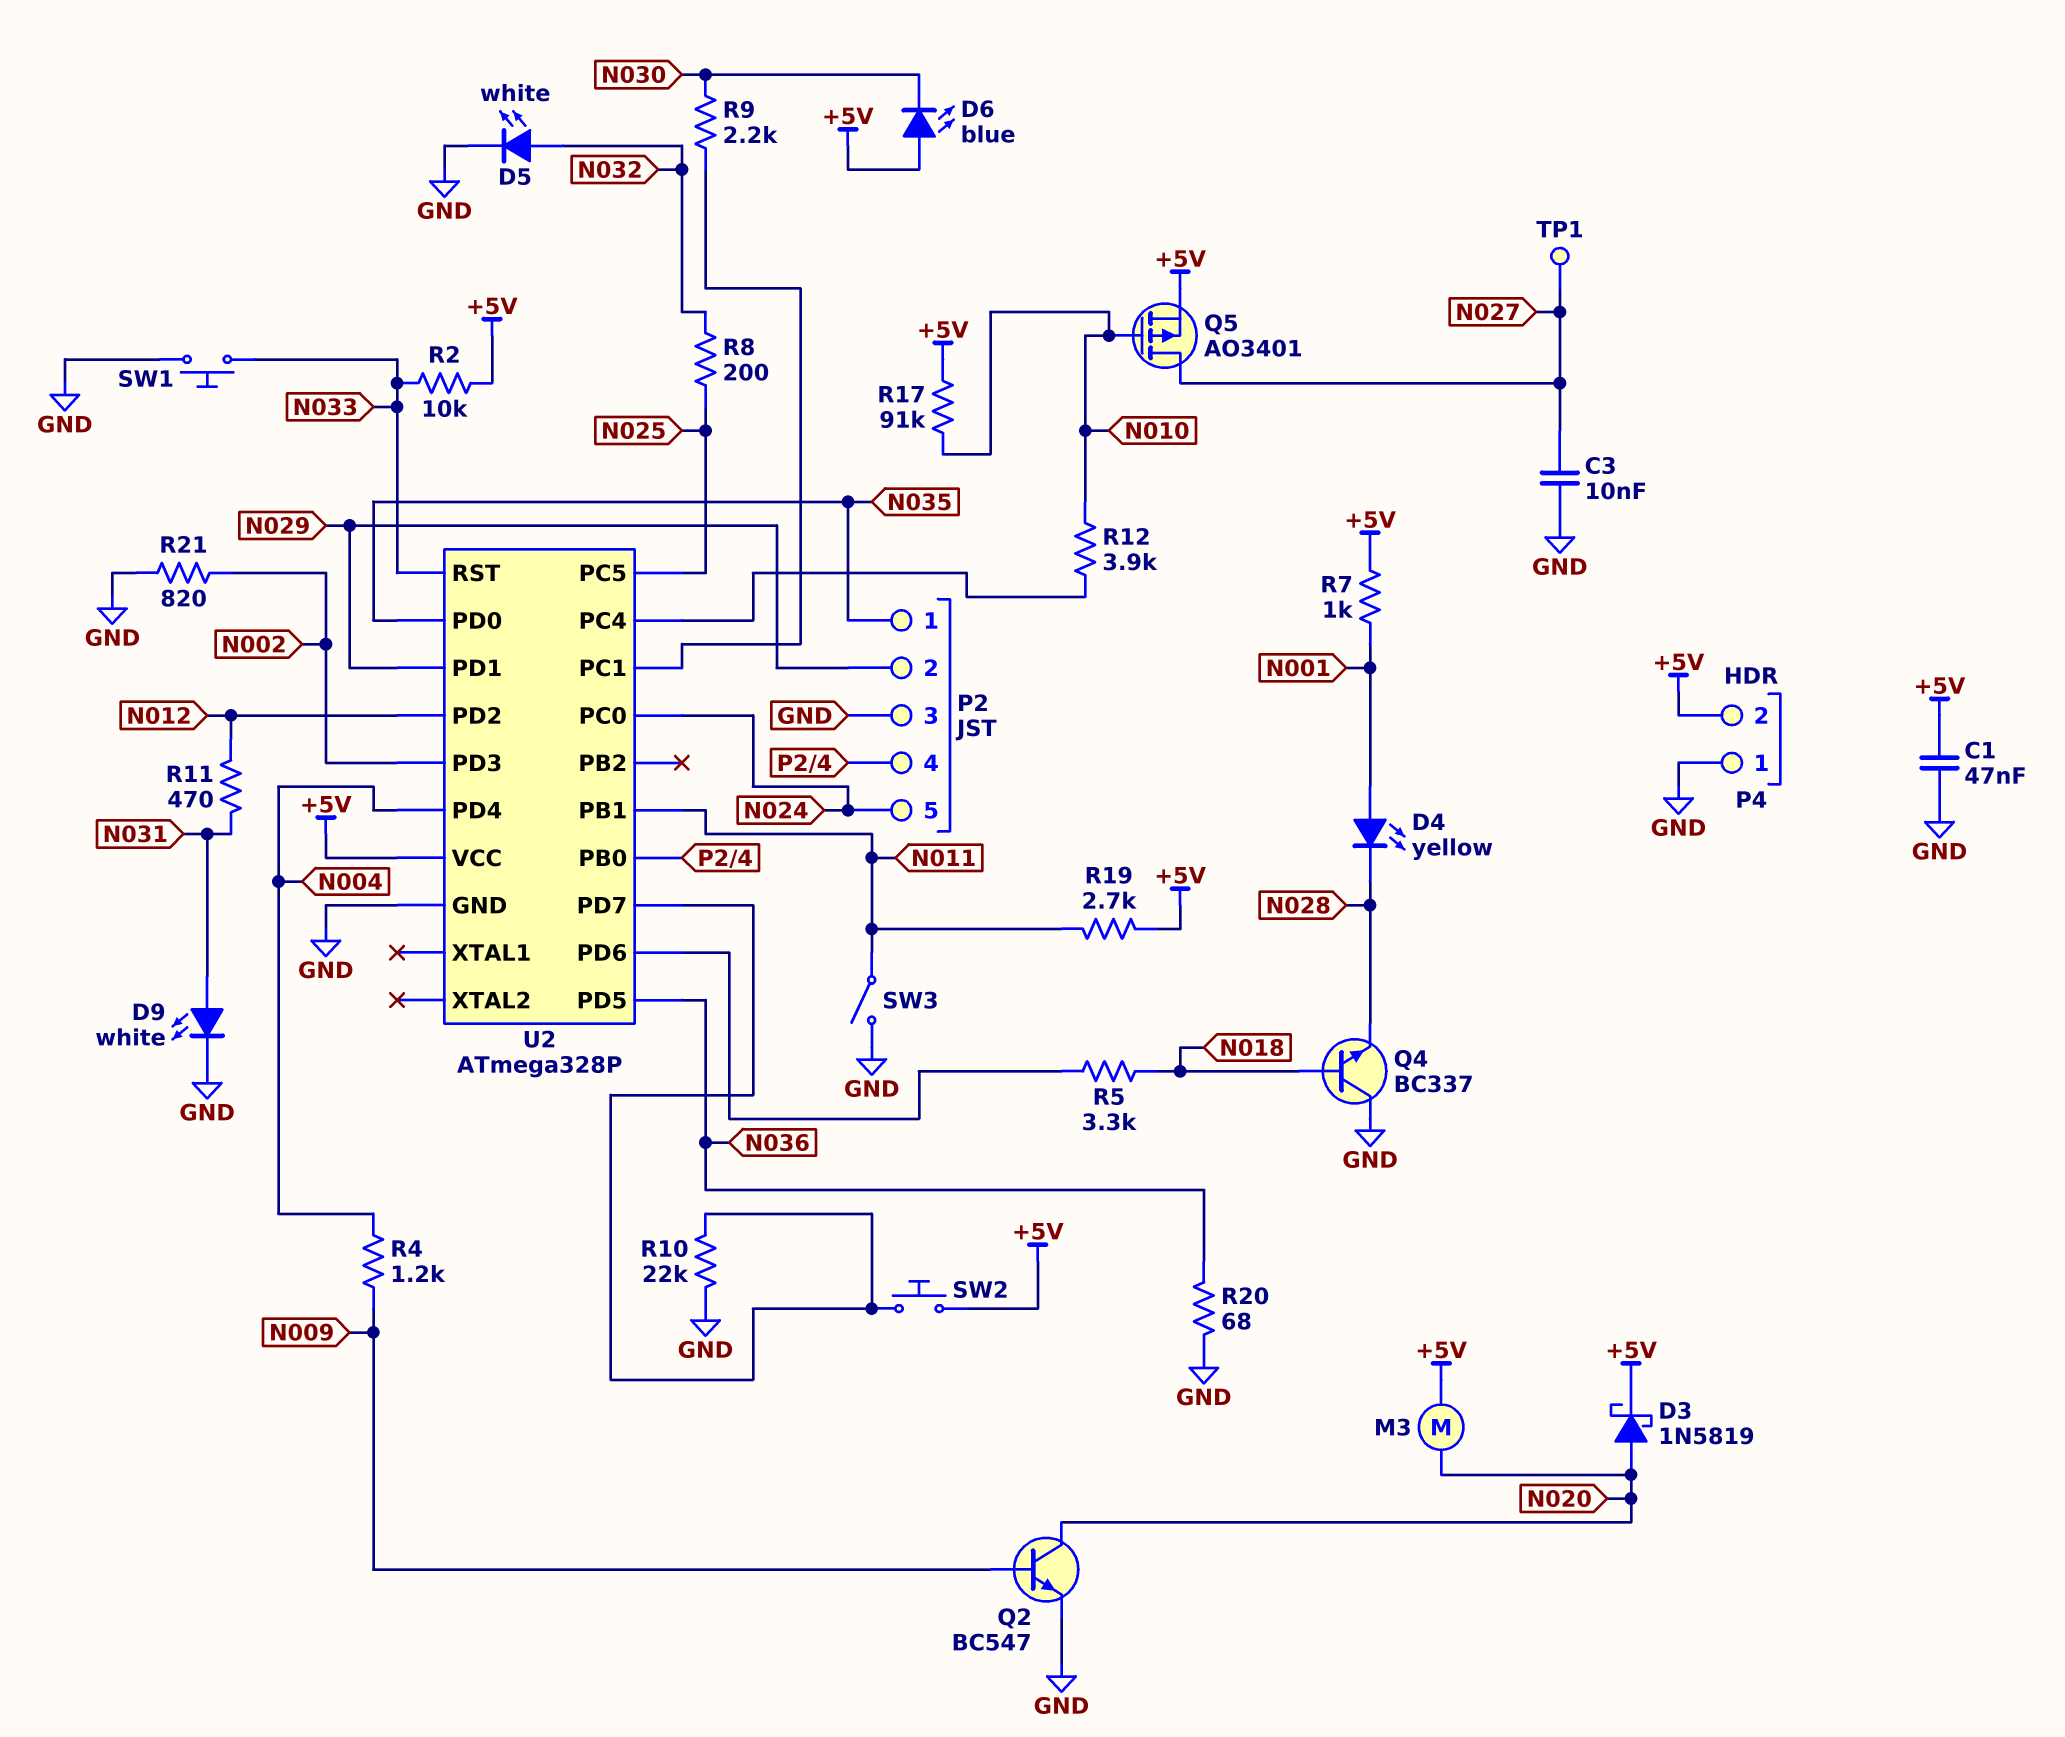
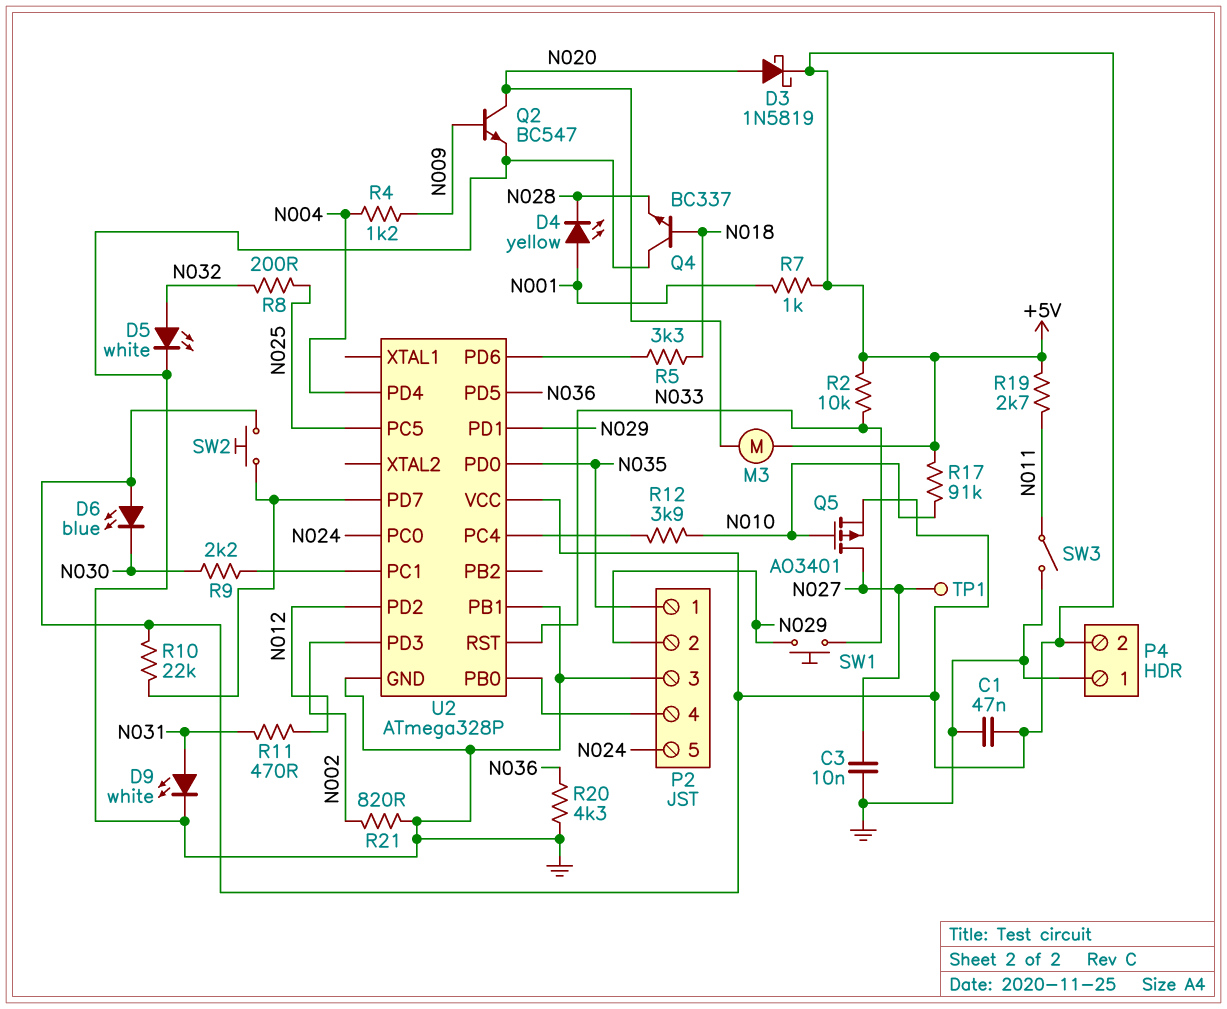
R10: 22k (GND, U2/PD7) -> 22k (+5V, U2/PD7)
R20: 68 (GND, N036) -> 4.3k (GND, N036)
SW1: button (GND, N033) -> button (N029, N033)
U2 pin PB1: N011 -> GND

